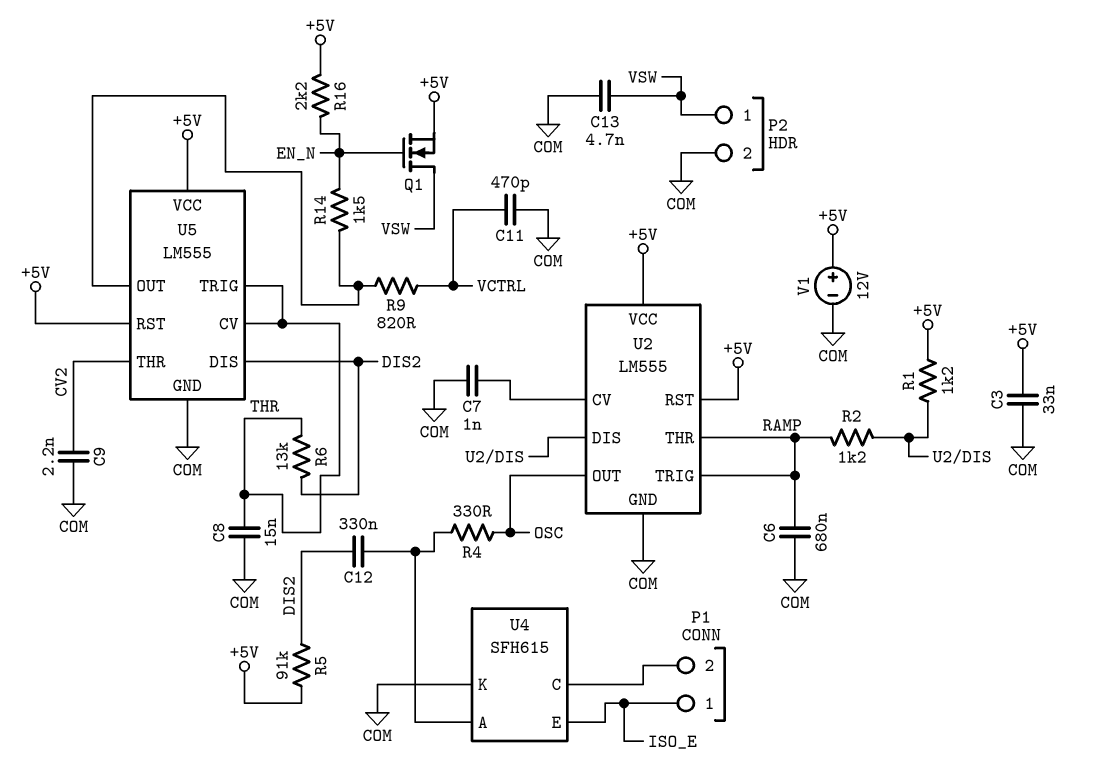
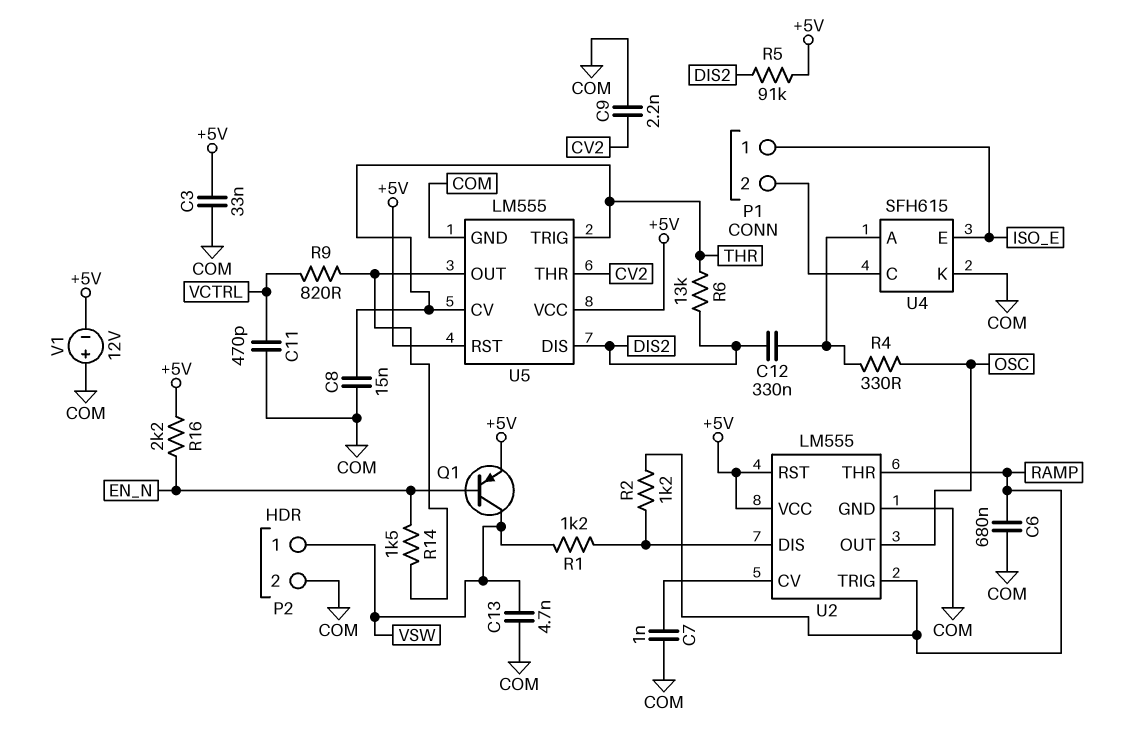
Q1: NMOS (G EN_N, D VSW, S +5V) -> PNP (B EN_N, C VSW, E +5V)
R1: 1.2k (+5V, U2/DIS) -> 1.2k (U2/DIS, VSW)
V1: 12V (plus +5V, minus COM) -> 12V (plus COM, minus +5V)

